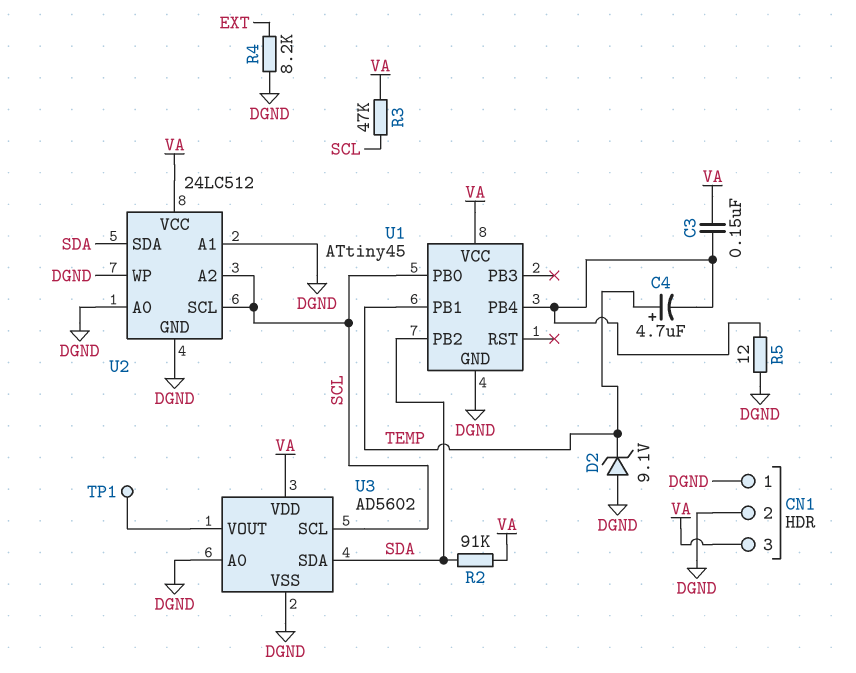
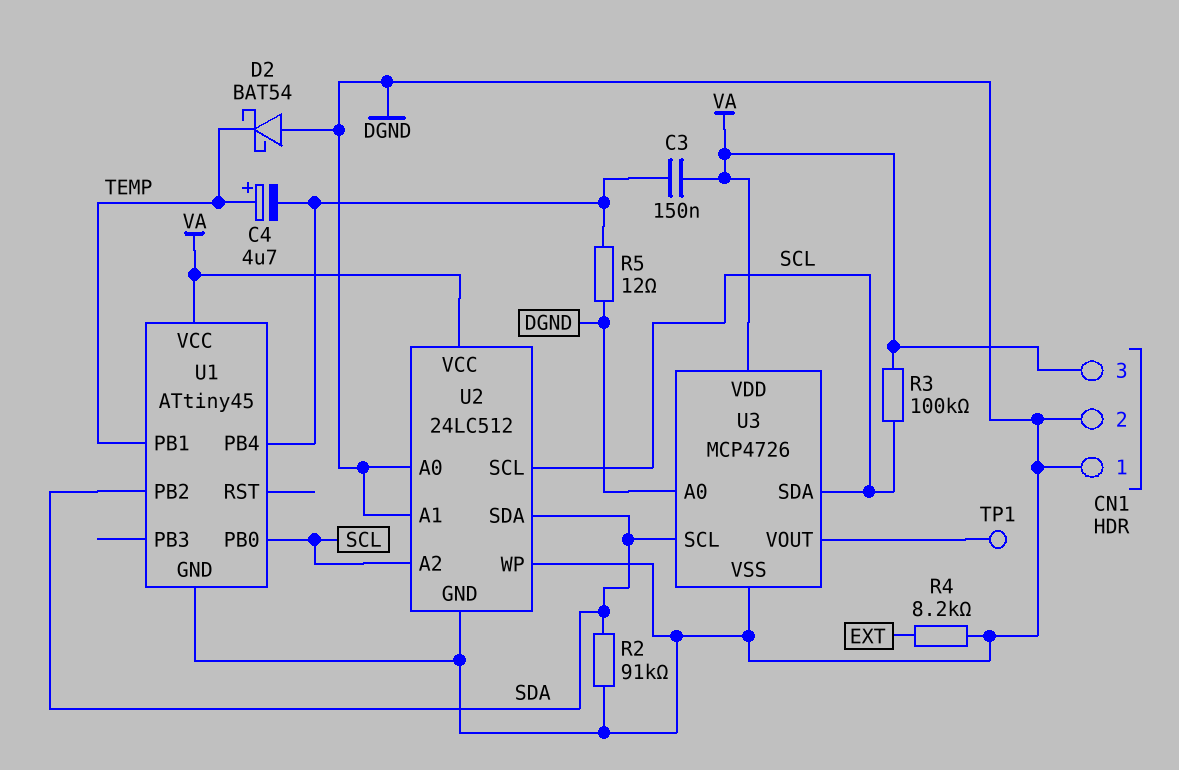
D2: zener 9.1V (A DGND, K TEMP) -> schottky BAT54 (A DGND, K TEMP)
R2: 91k (SDA, VA) -> 91k (DGND, SDA)
R3: 47k (SCL, VA) -> 100k (SCL, VA)
U3: AD5602 -> MCP4726
U3 pin SCL: SCL -> SDA
U3 pin SDA: SDA -> SCL

